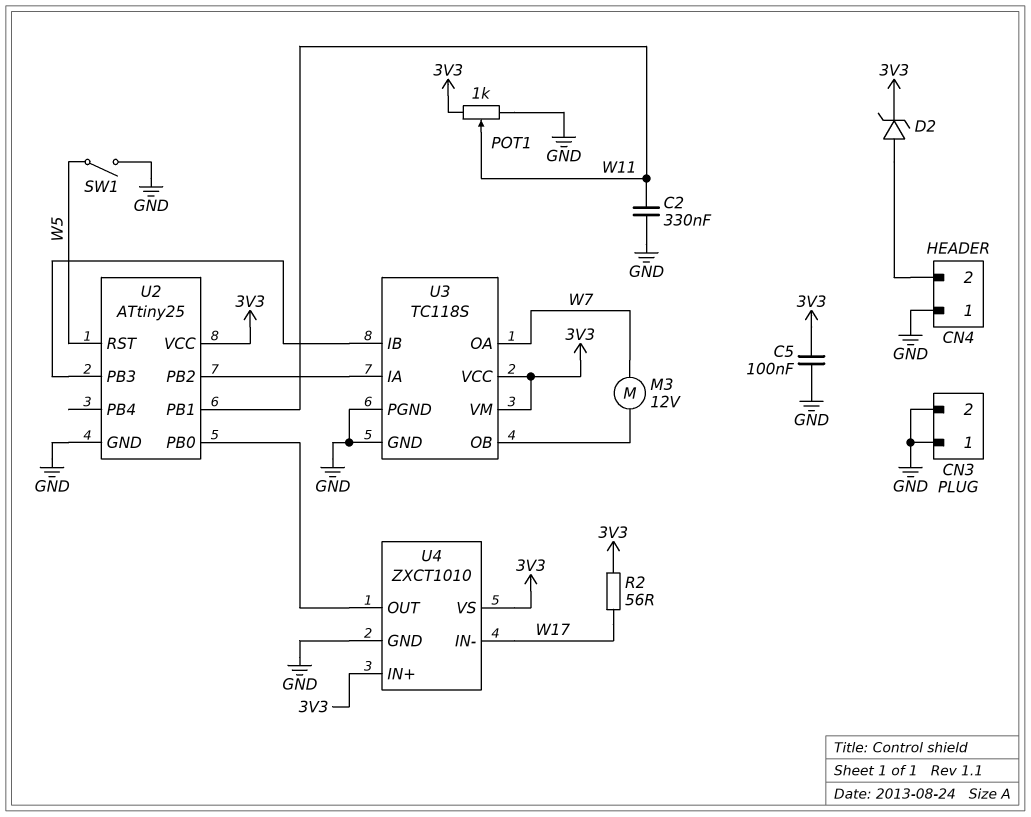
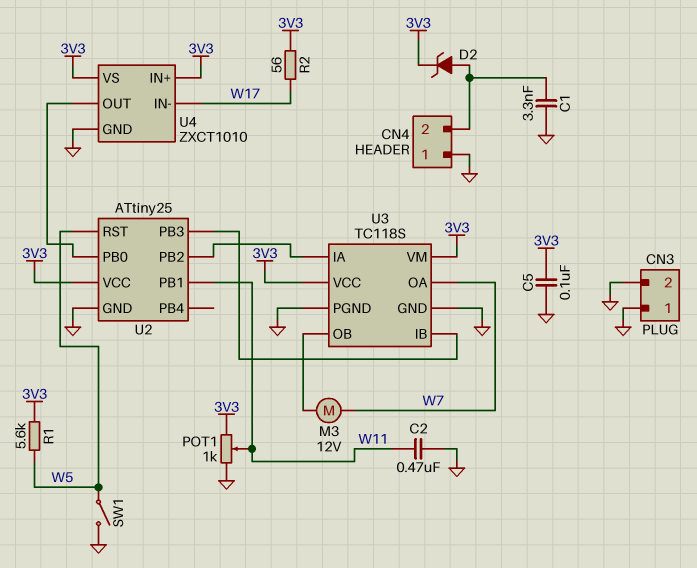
C1: none -> 3.3nF (CN4/2, GND)
C2: 330nF (GND, W11) -> 470nF (GND, W11)
R1: none -> 5.6k (3V3, W5)

